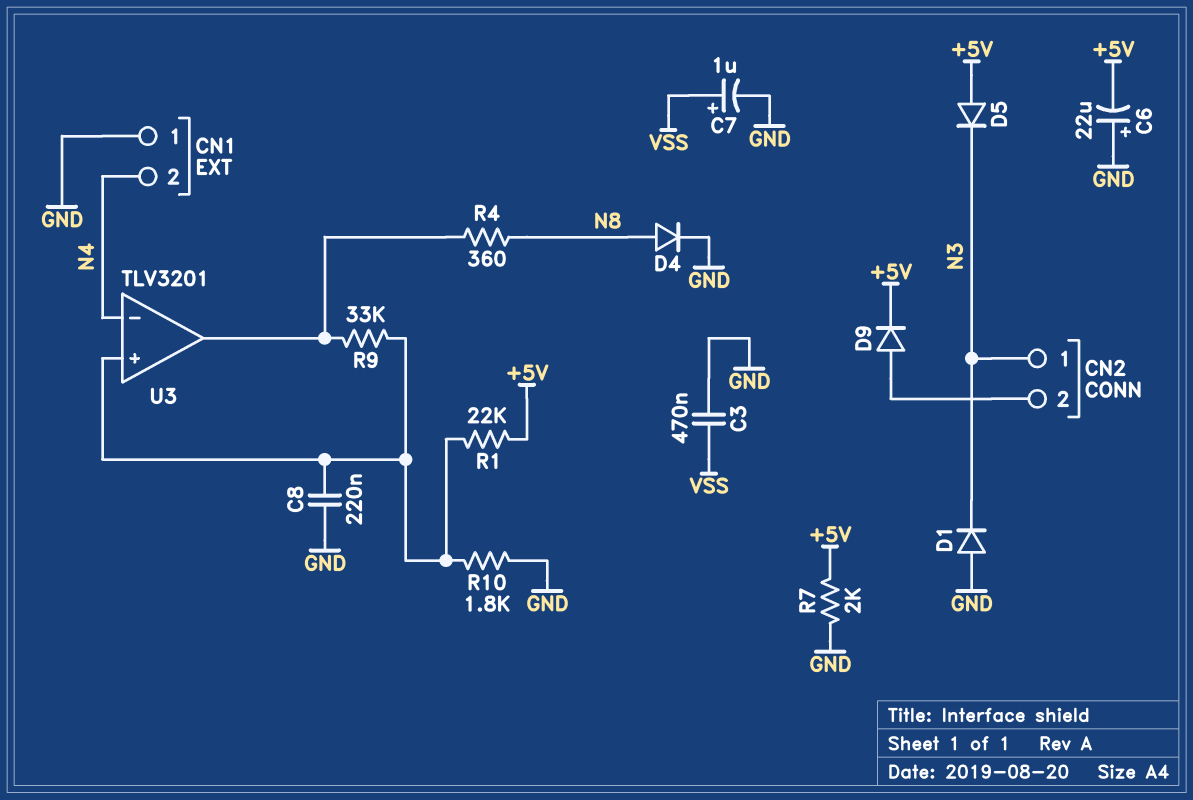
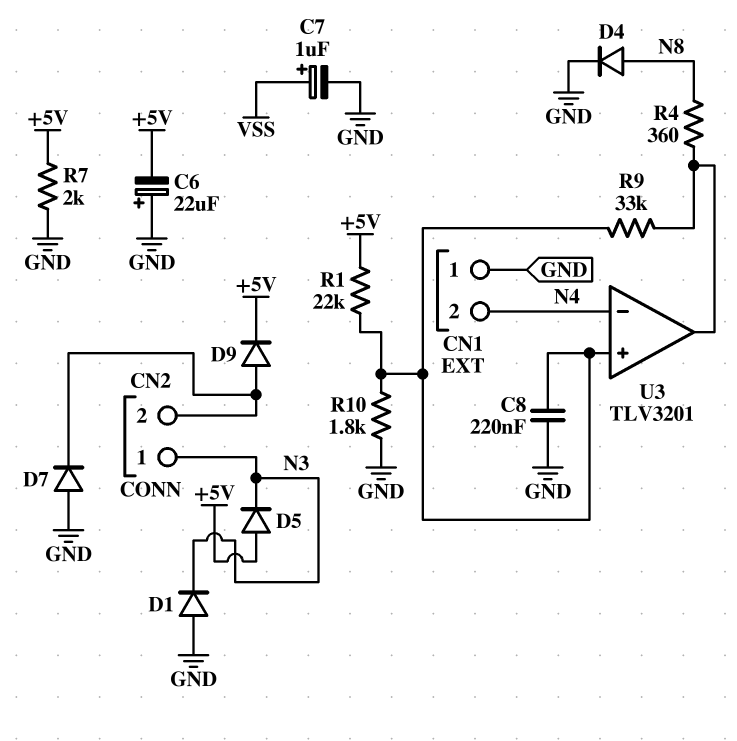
C3: 470nF (GND, VSS) -> none
D7: none -> diode (A GND, K CN2/2)

